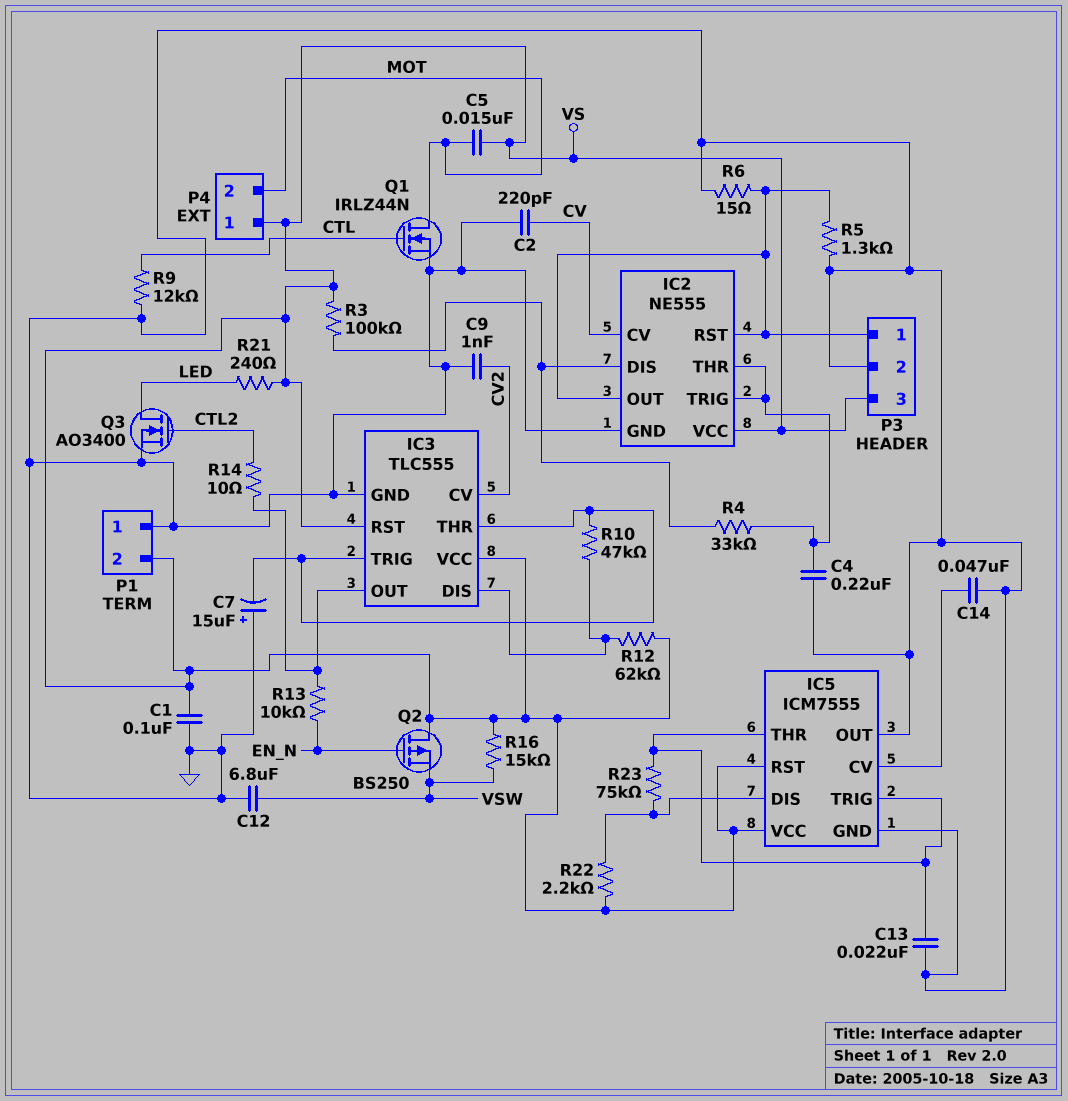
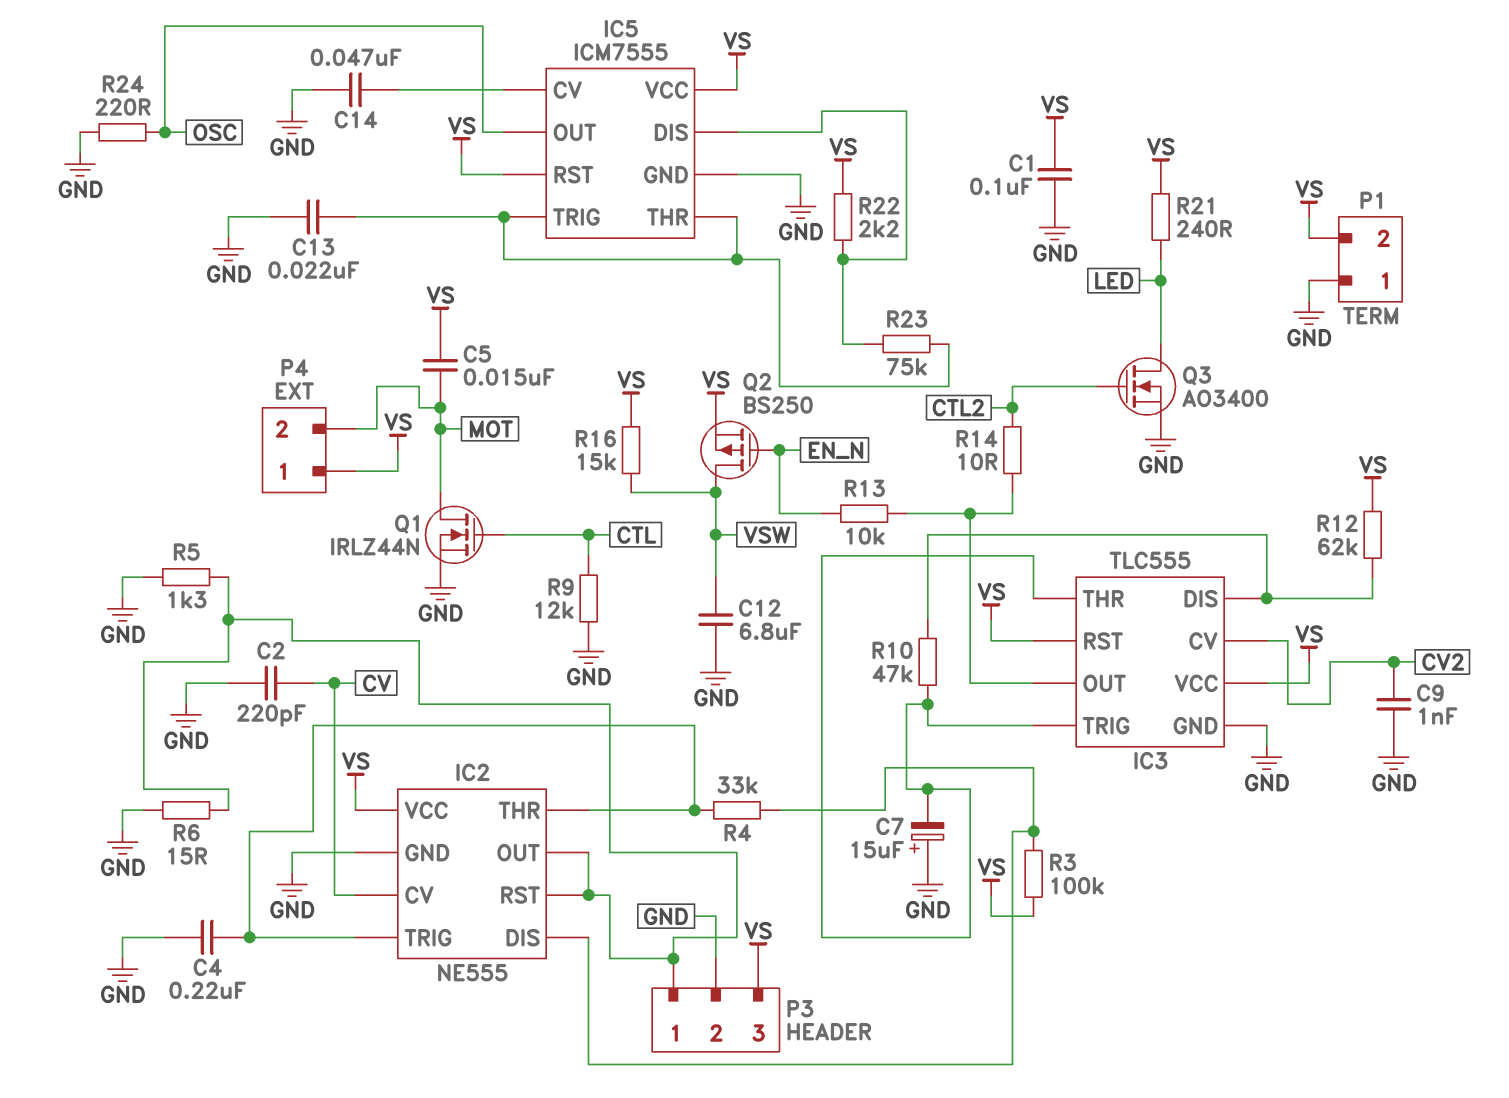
IC5 pin OUT: GND -> OSC
Q2: PMOS BS250 (G EN_N, D VS, S VSW) -> PMOS BS250 (G EN_N, D VSW, S VS)
R24: none -> 220 (GND, OSC)

